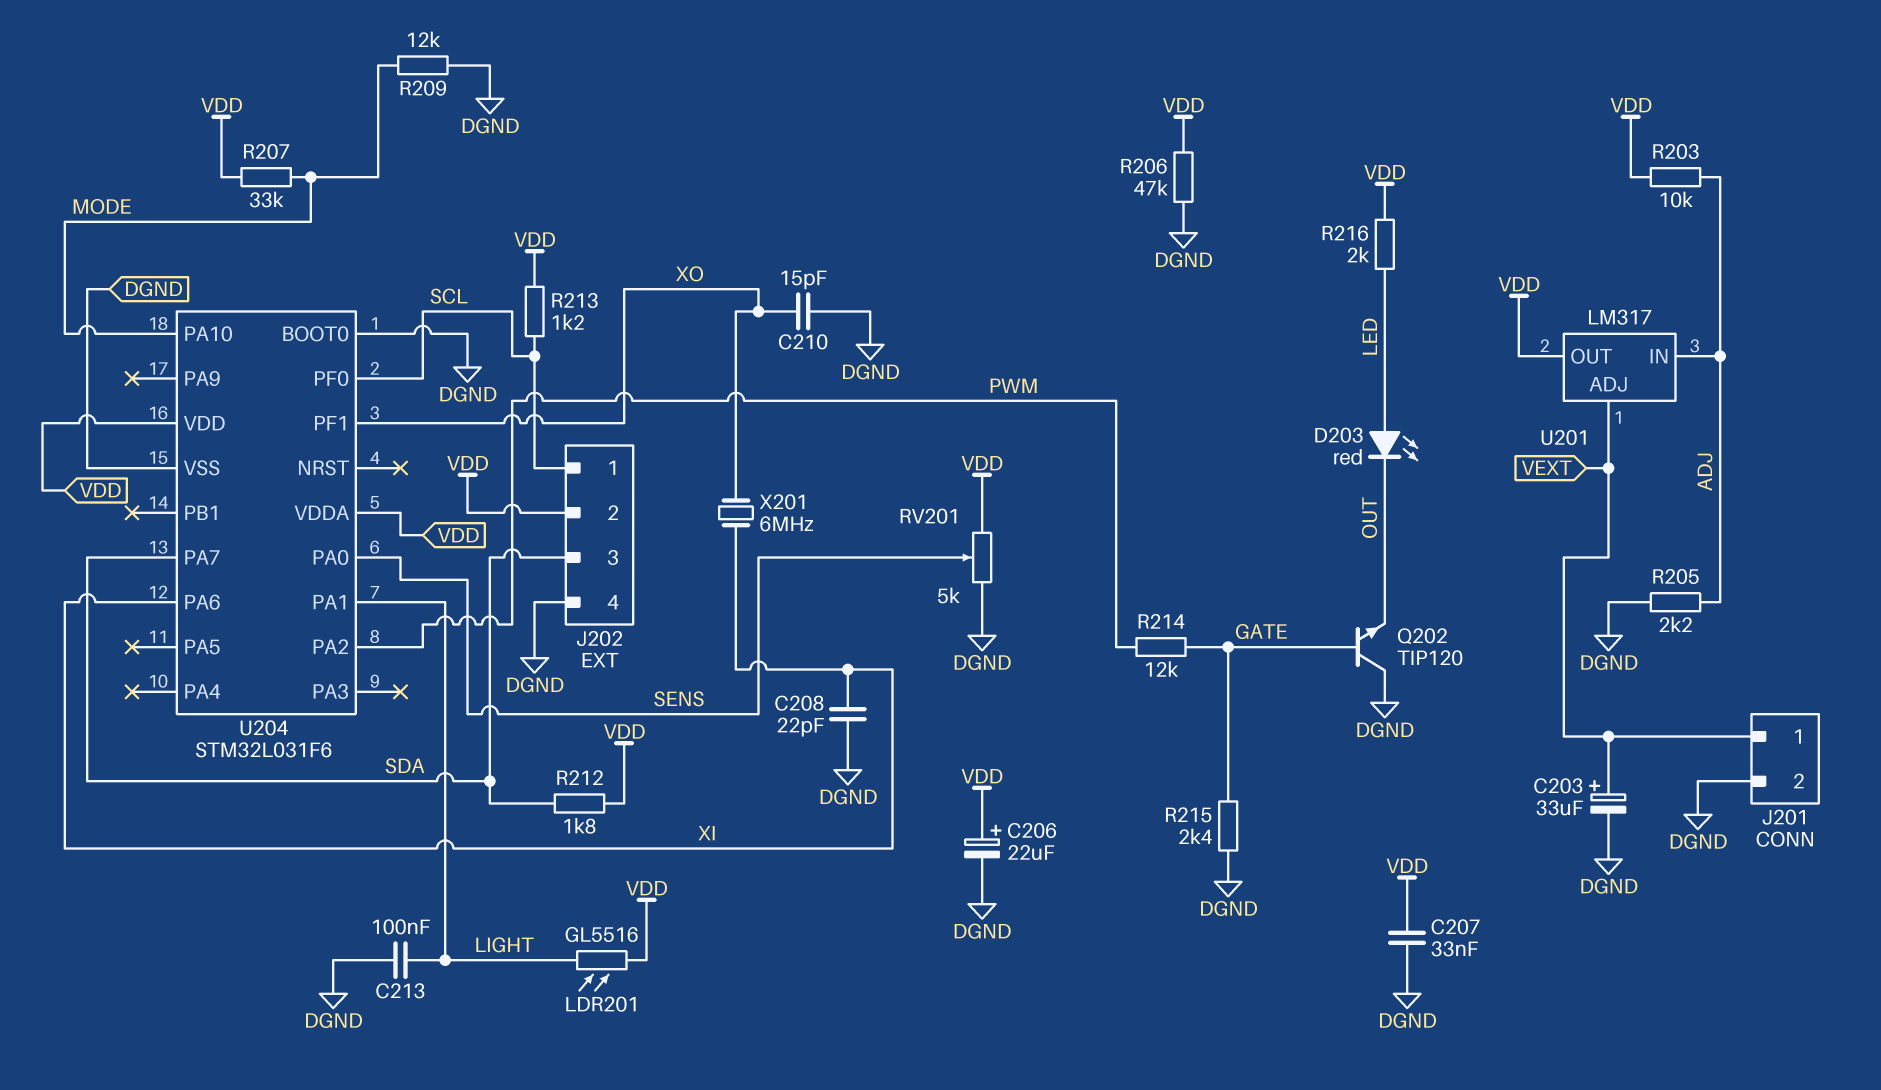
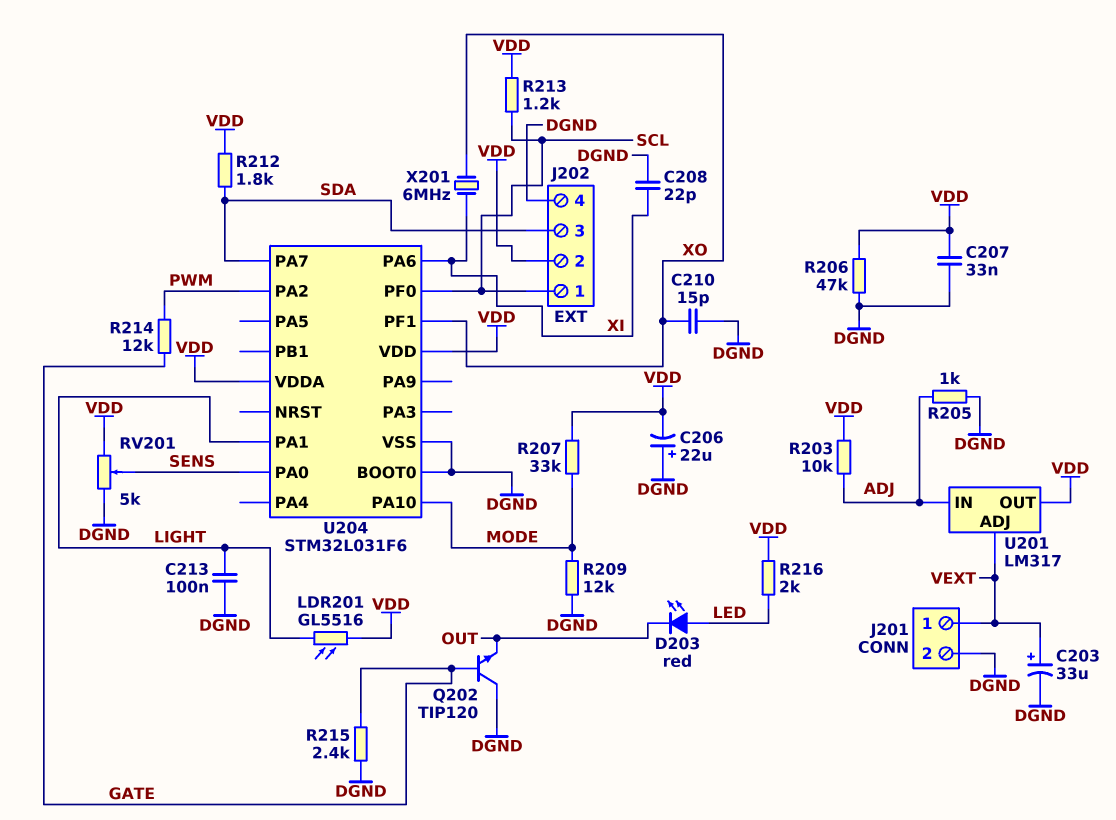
C206: 22uF (plus VDD, minus DGND) -> 22uF (plus DGND, minus VDD)
R205: 2.2k (ADJ, DGND) -> 1k (ADJ, DGND)

